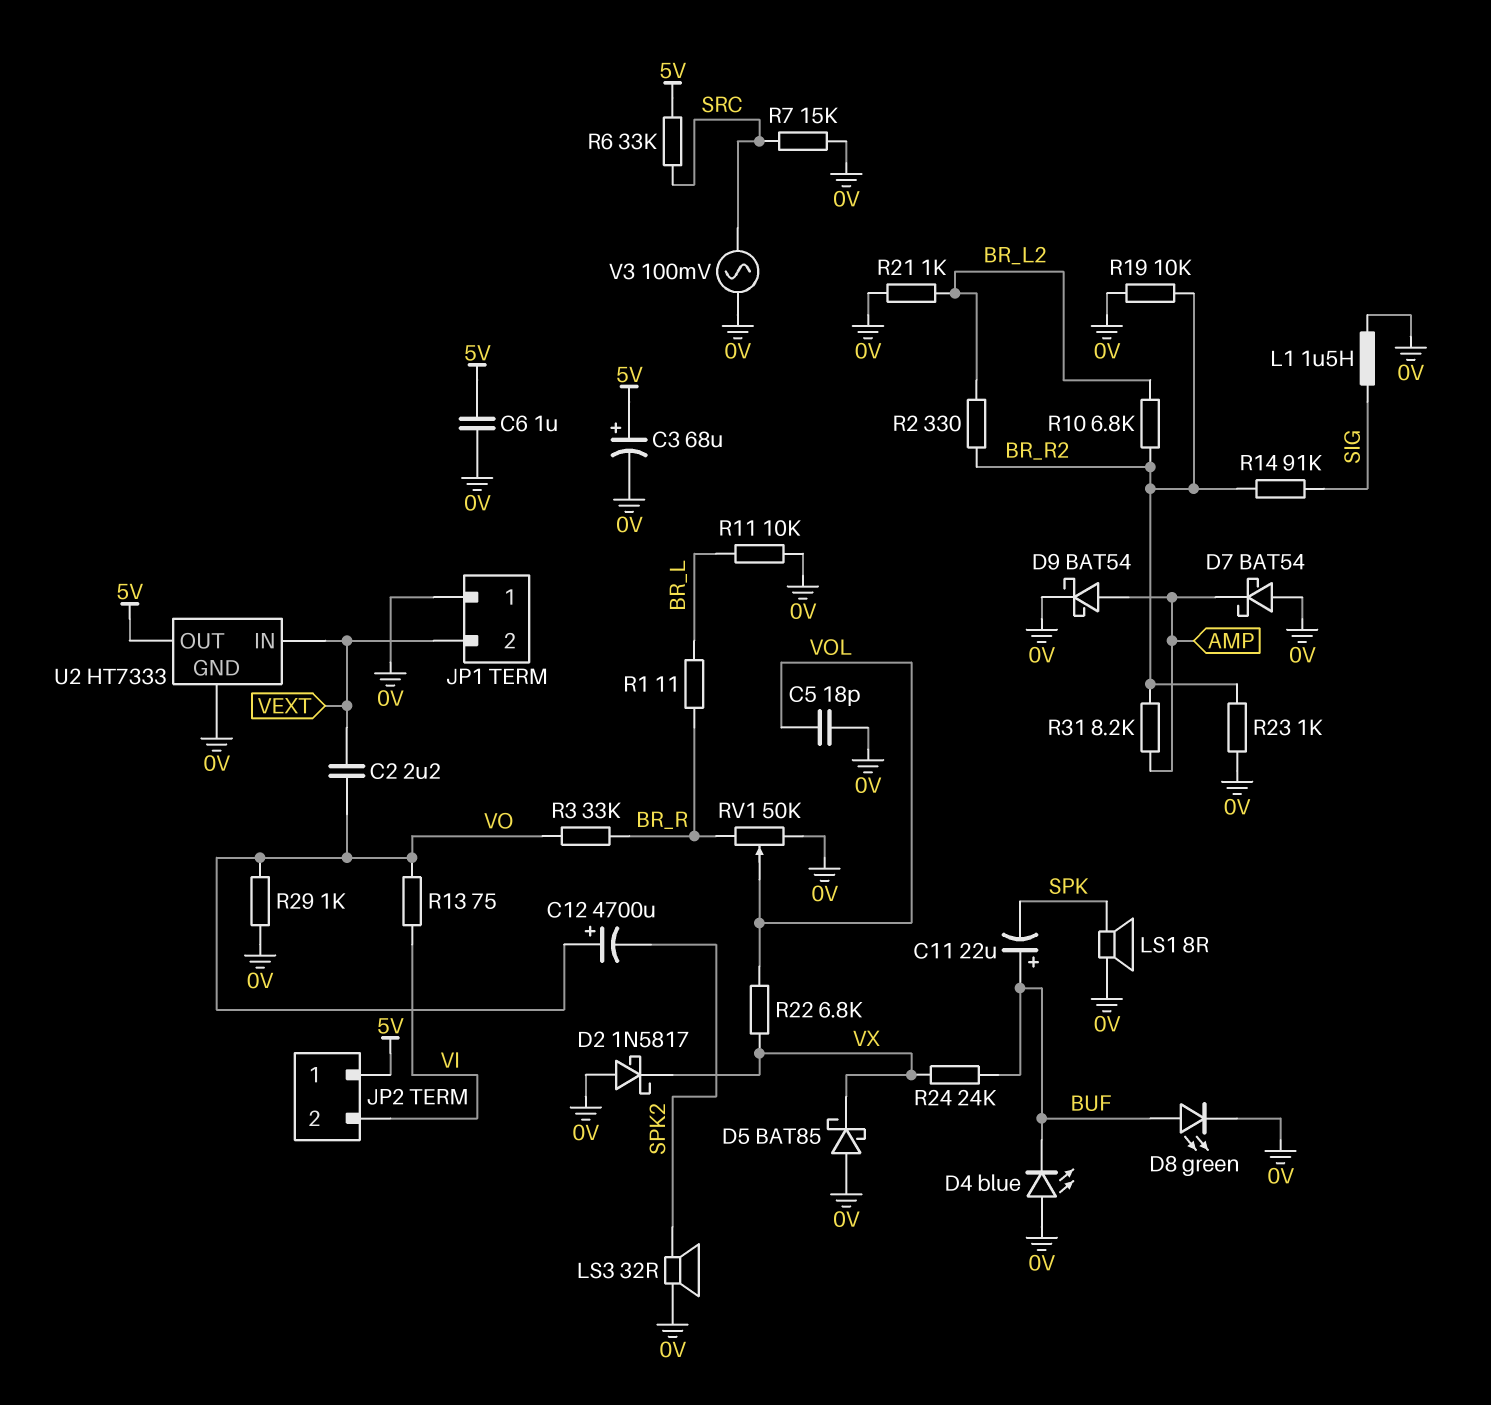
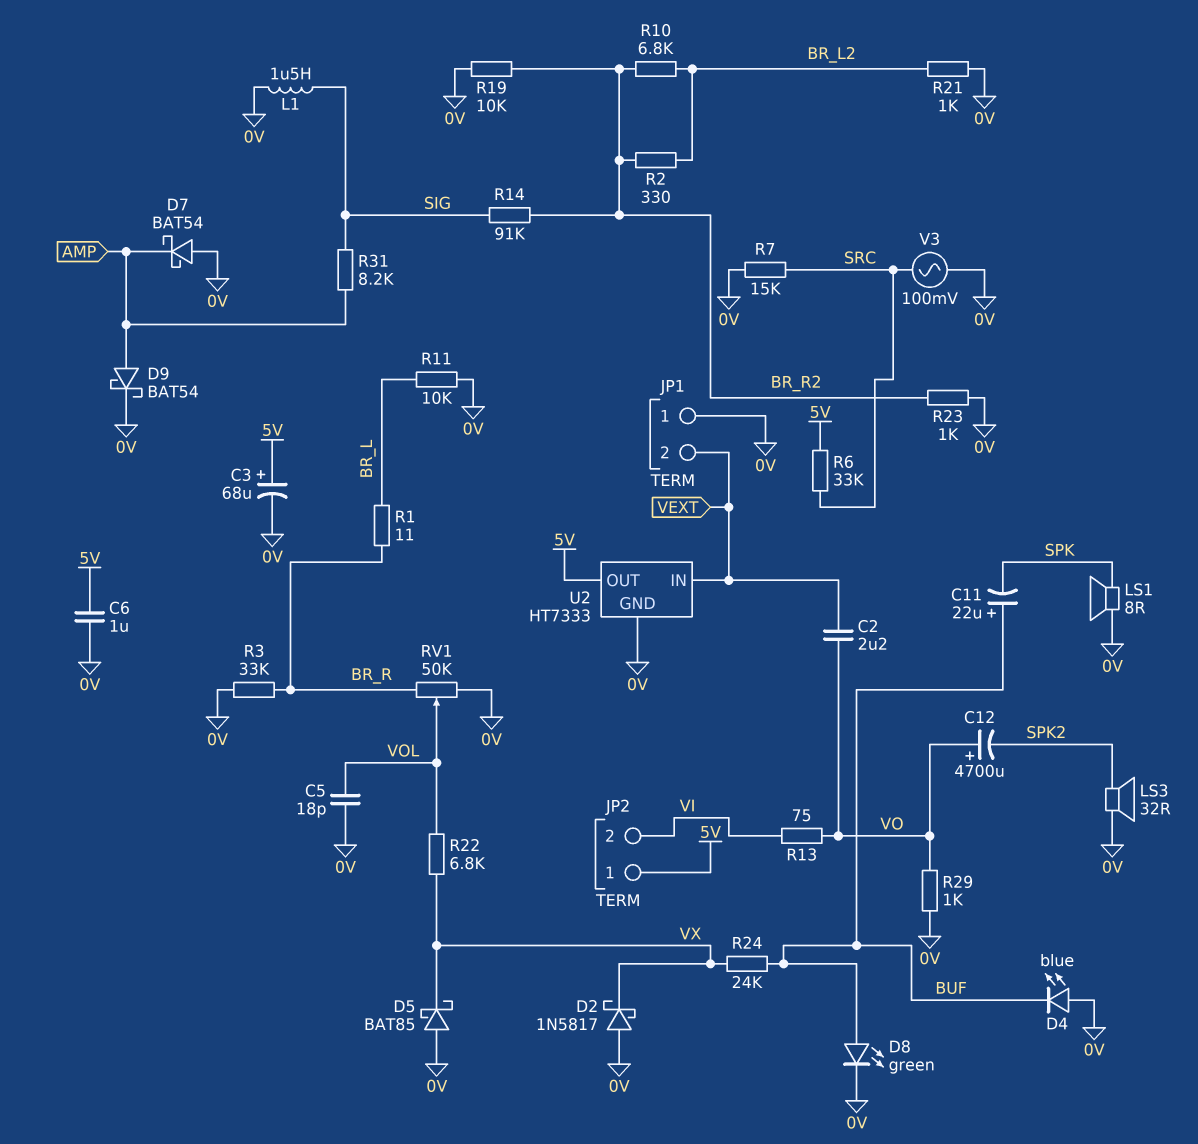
R3: 33k (BR_R, VO) -> 33k (0V, BR_R)
R31: 8.2k (AMP, BR_R2) -> 8.2k (AMP, SIG)

